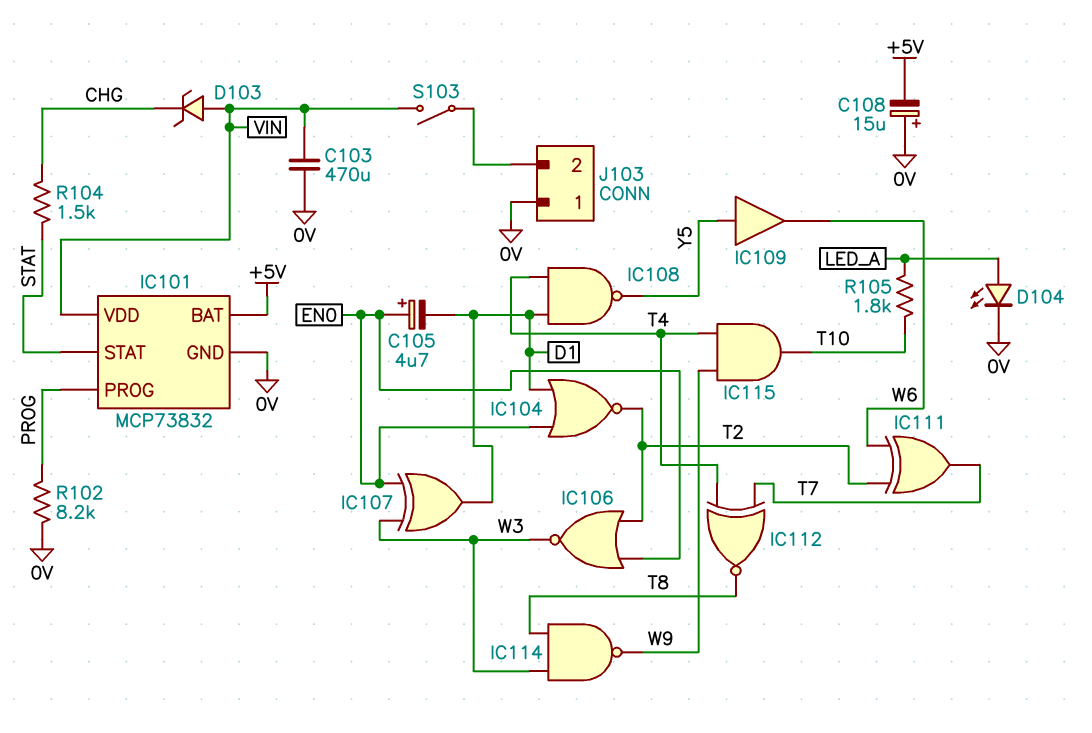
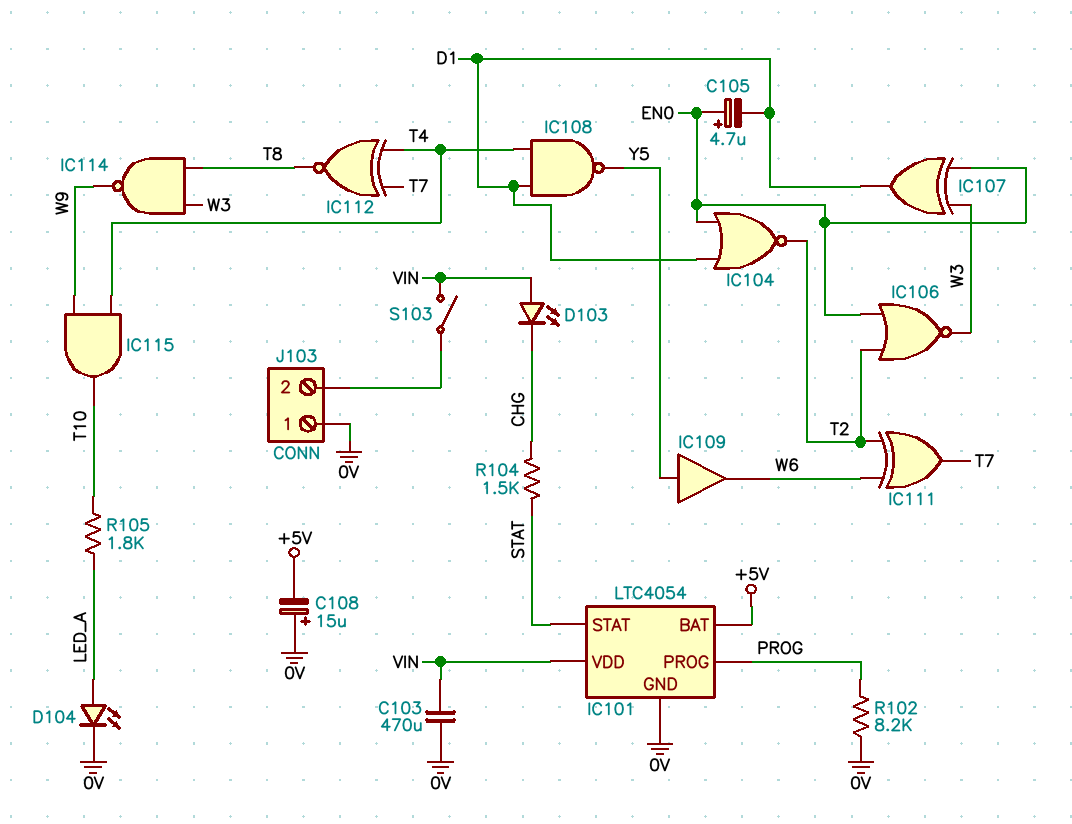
D103: zener (A VIN, K CHG) -> LED (A VIN, K CHG)
IC101: MCP73832 -> LTC4054

